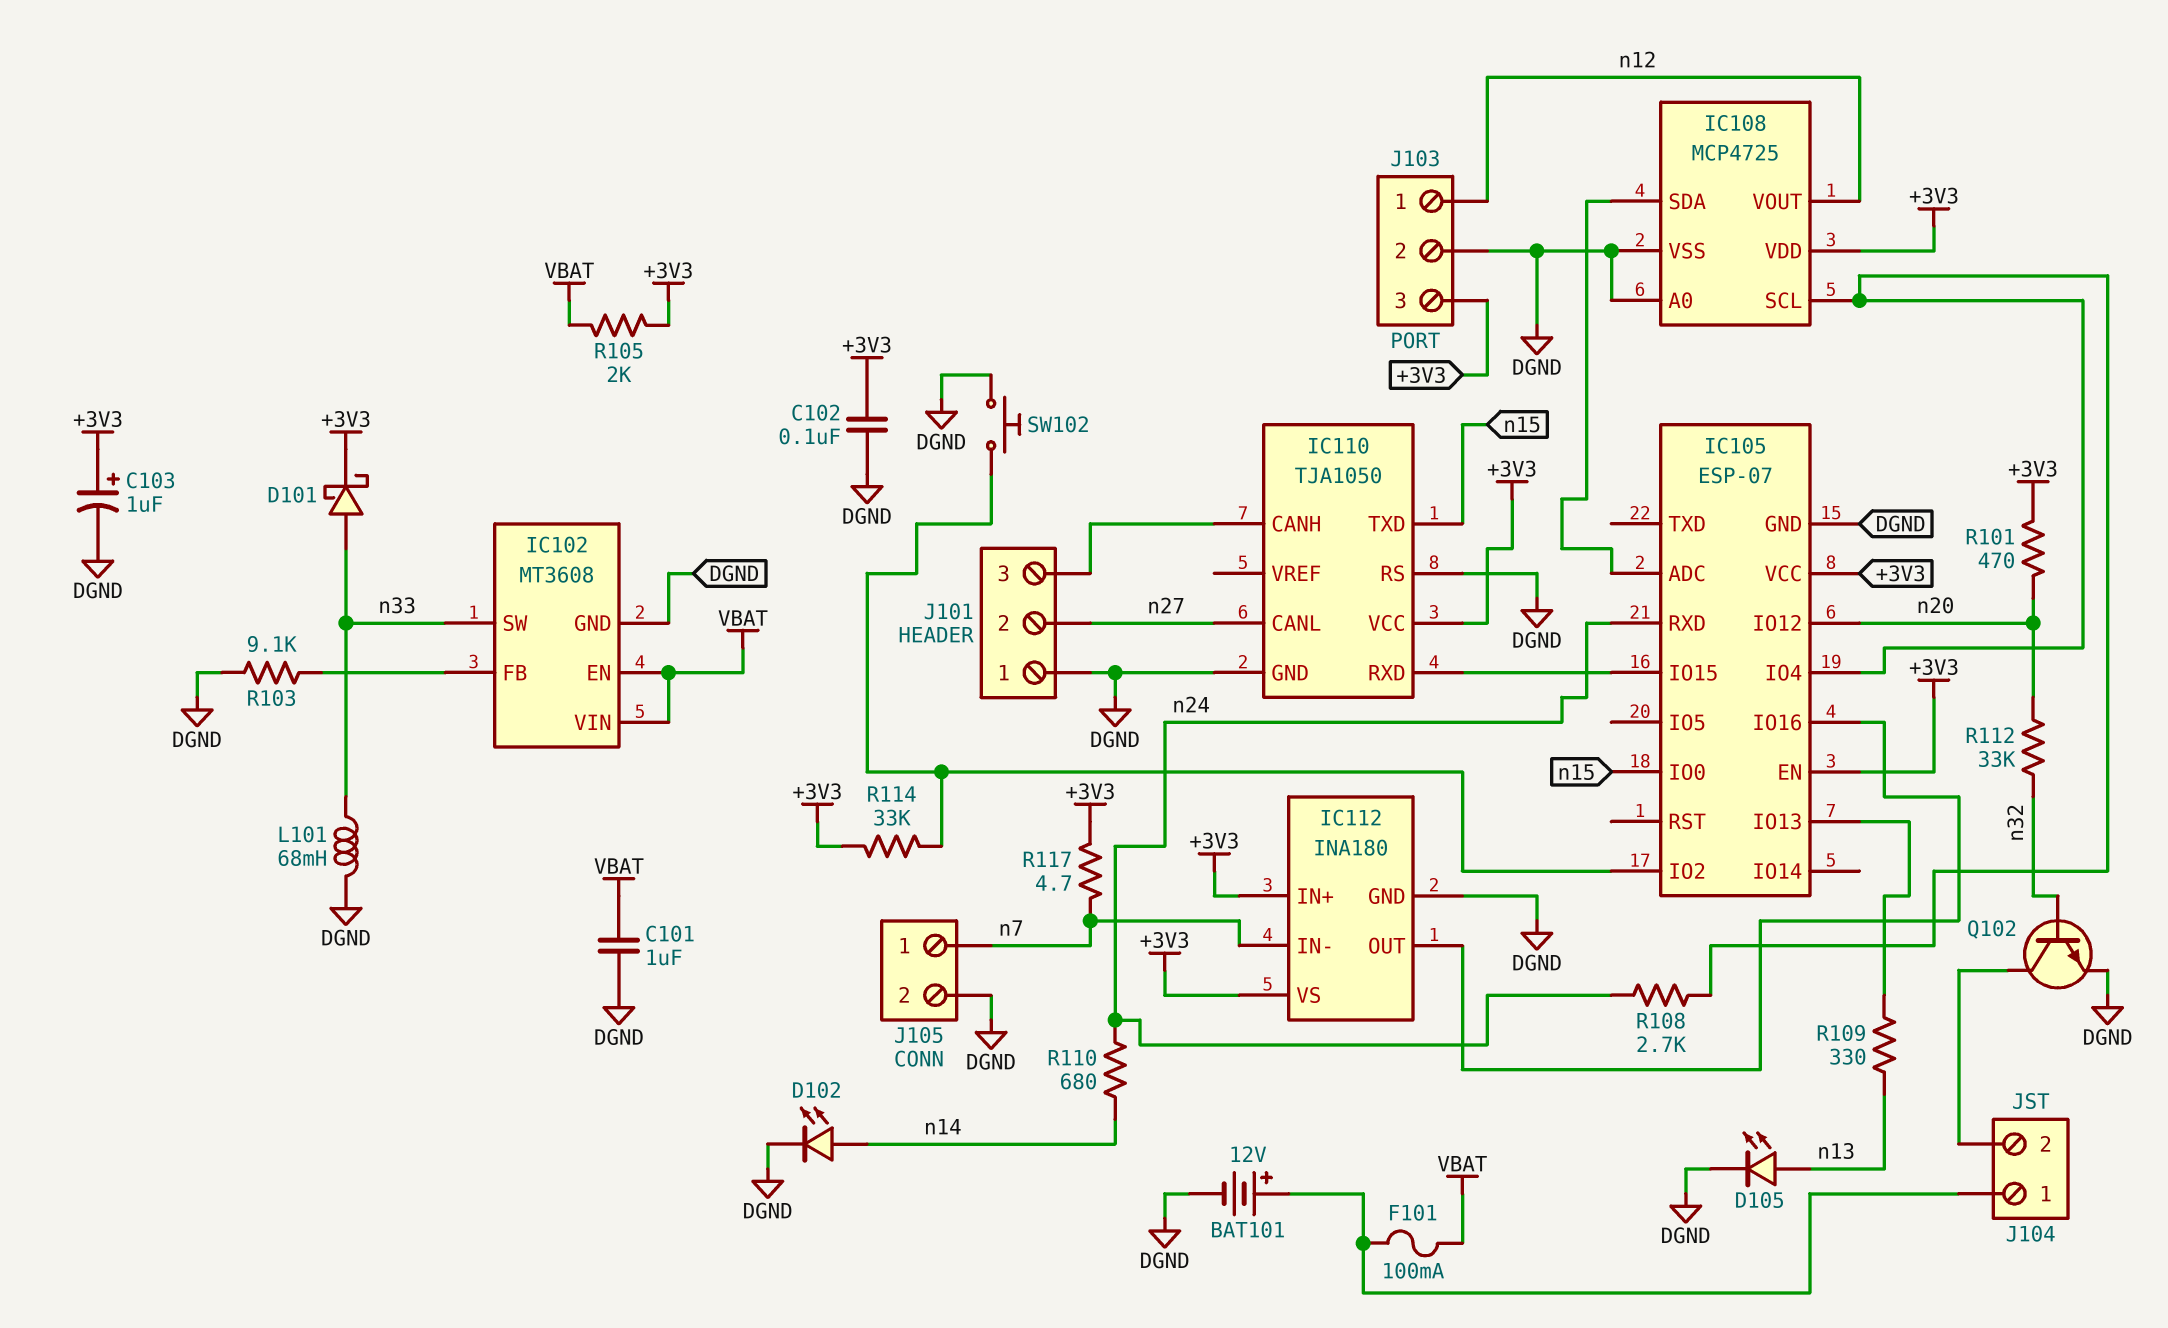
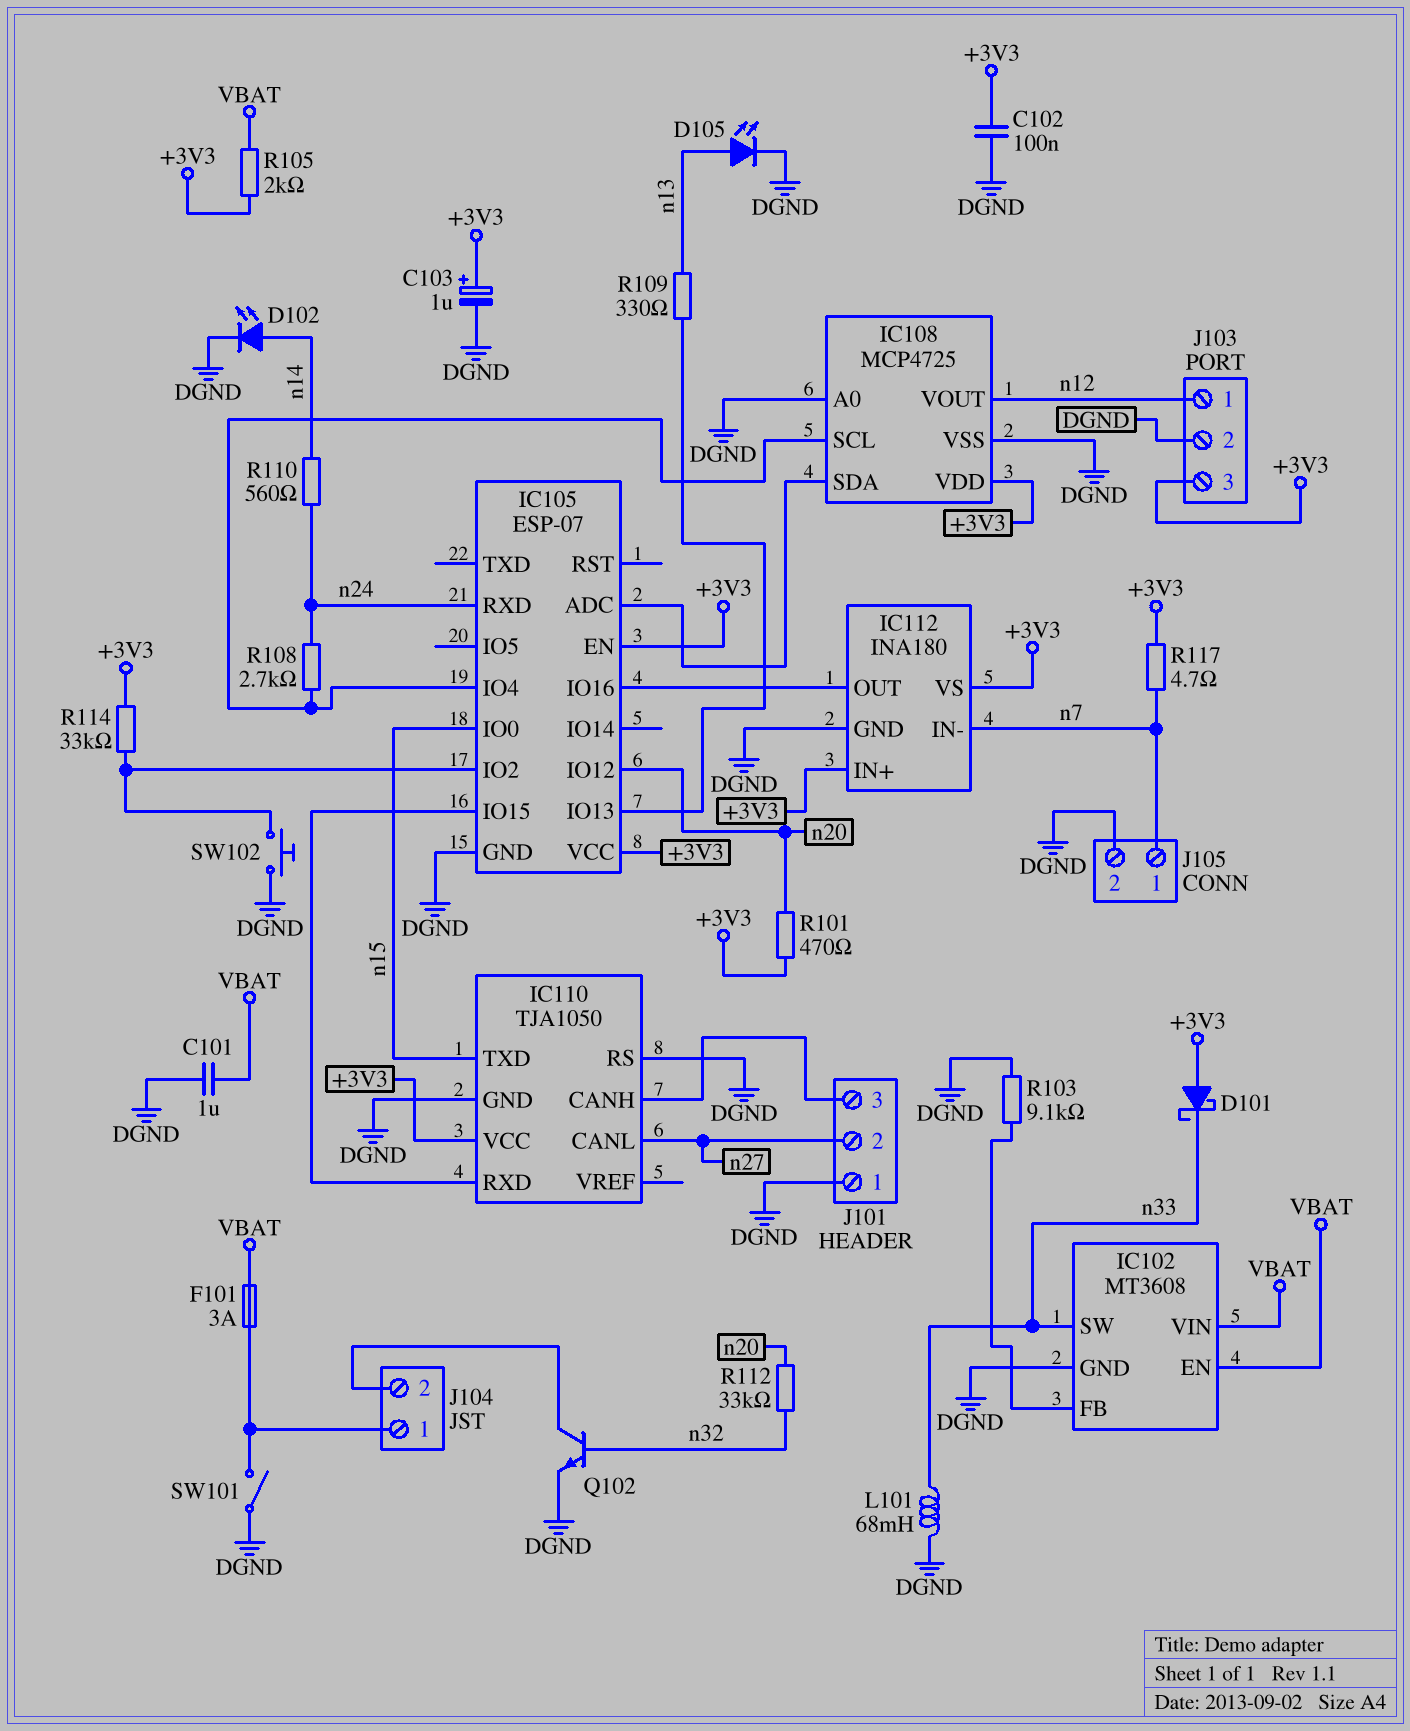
BAT101: 12V (plus J104/1, minus DGND) -> none
D101: schottky (A n33, K +3V3) -> schottky (A +3V3, K n33)
F101: 100mA (J104/1, VBAT) -> 3A (J104/1, VBAT)
R110: 680 (n14, n24) -> 560 (n14, n24)
SW101: none -> switch (DGND, J104/1)

